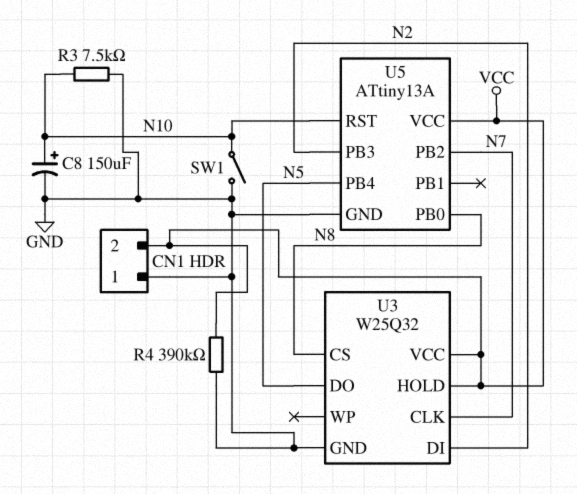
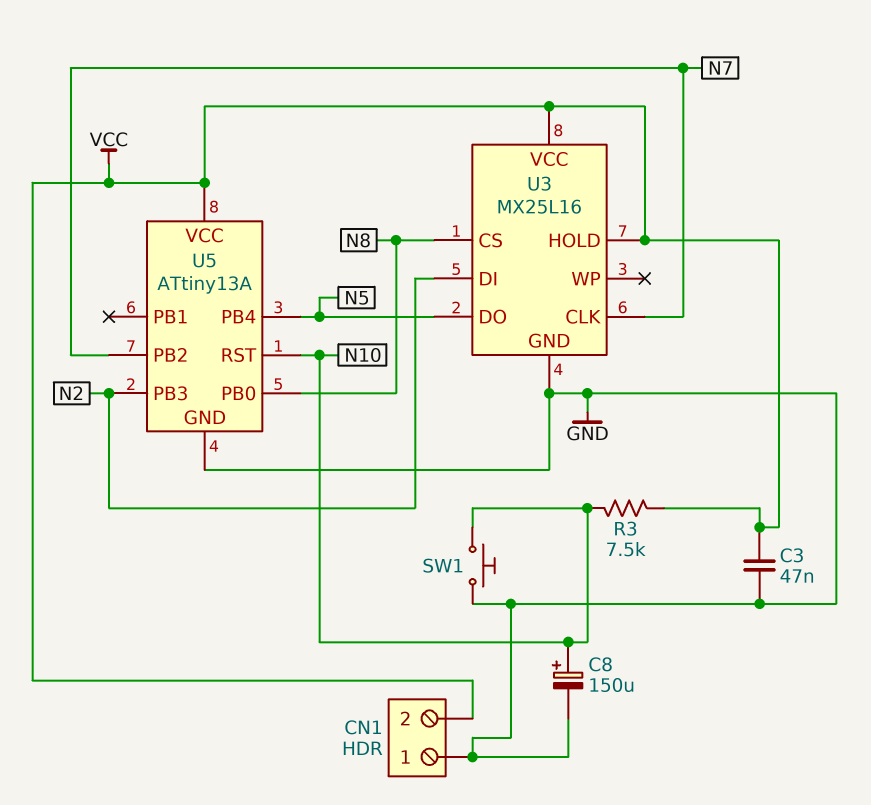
C3: none -> 47nF (GND, VCC)
R3: 7.5k (GND, N10) -> 7.5k (N10, VCC)
R4: 390k (GND, VCC) -> none
SW1: switch (GND, N10) -> button (GND, N10)
U3: W25Q32 -> MX25L16

